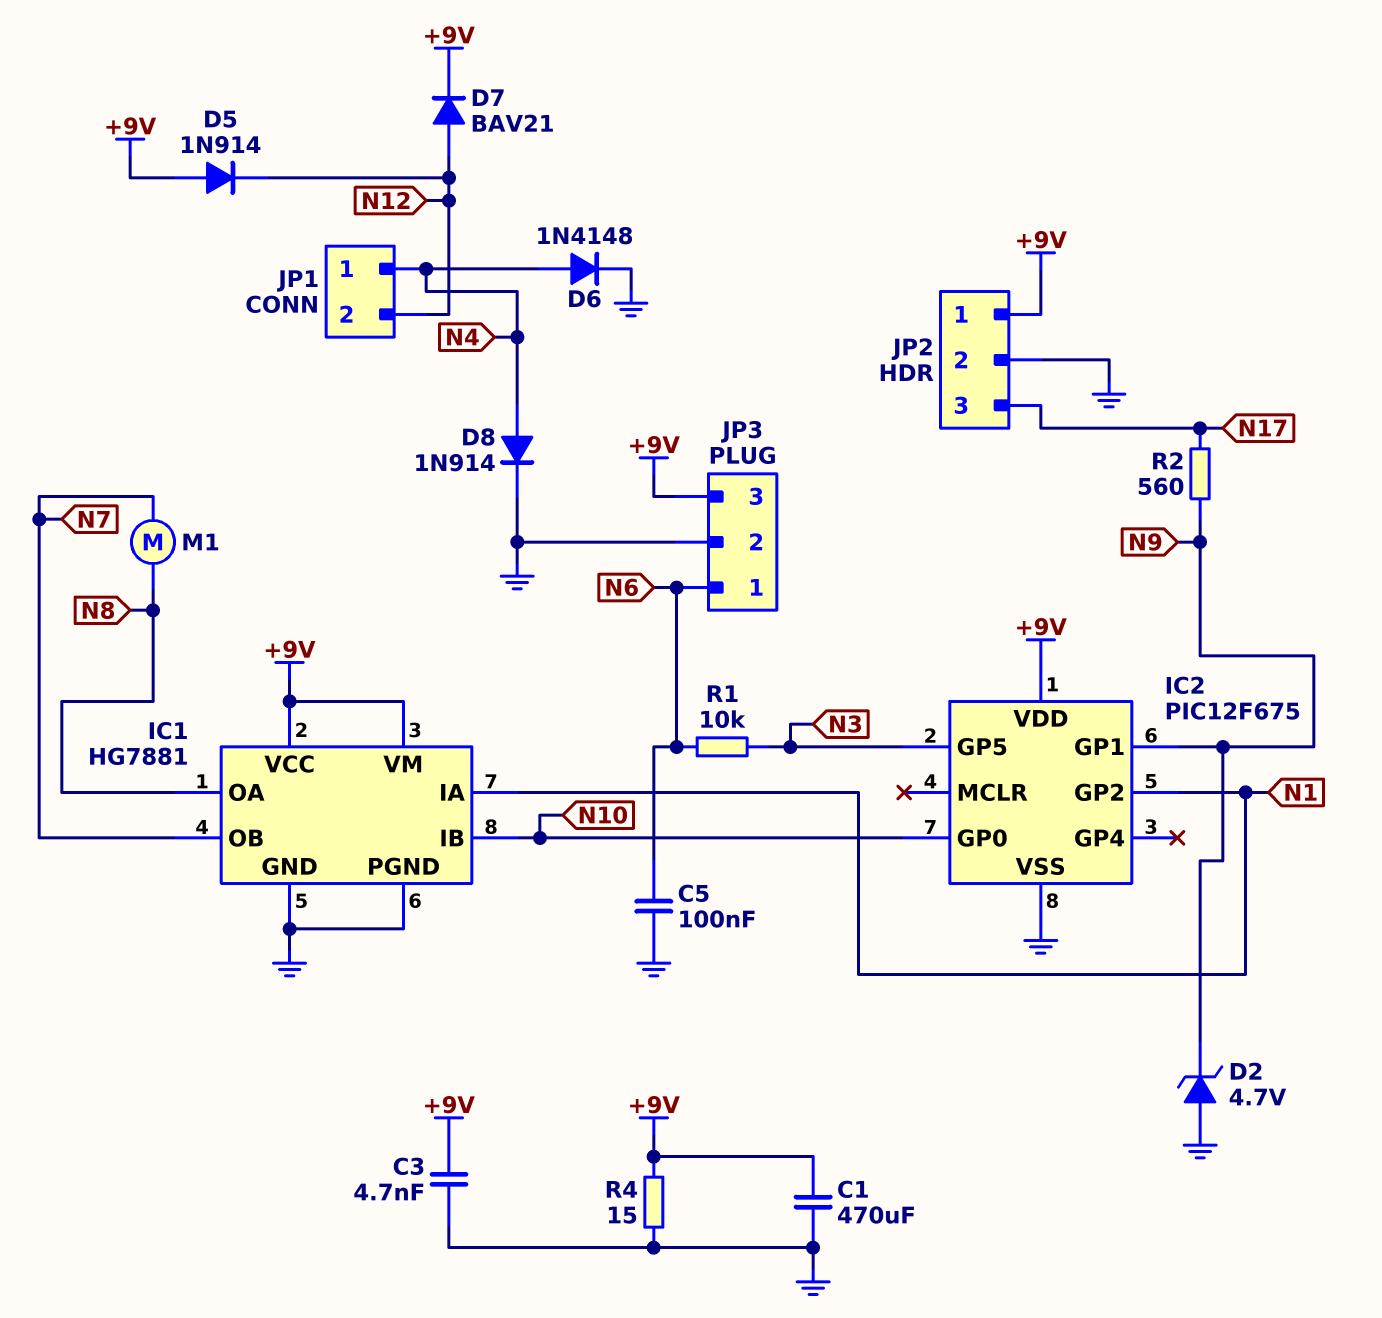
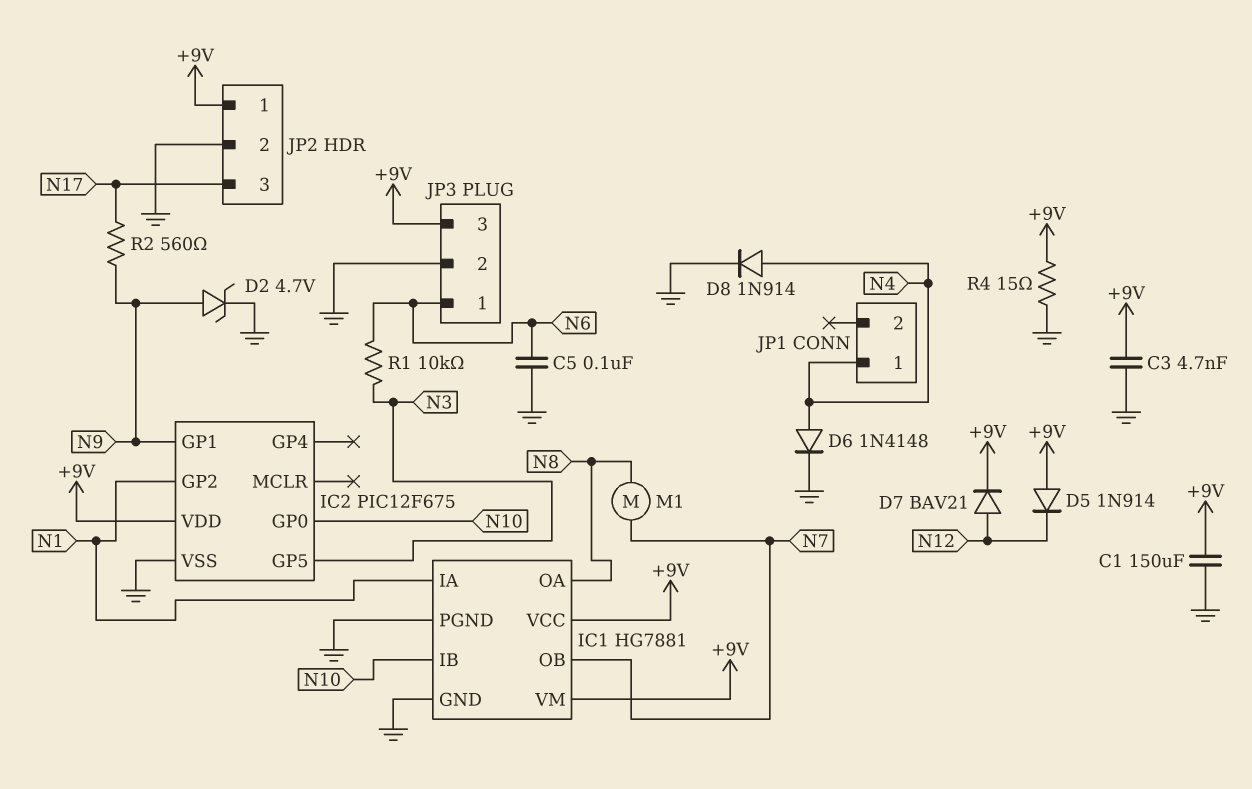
C1: 470uF (+9V, GND) -> 150uF (+9V, GND)
D2: zener 4.7V (A GND, K N9) -> zener 4.7V (A N9, K GND)
JP1 pin 2: N12 -> none

